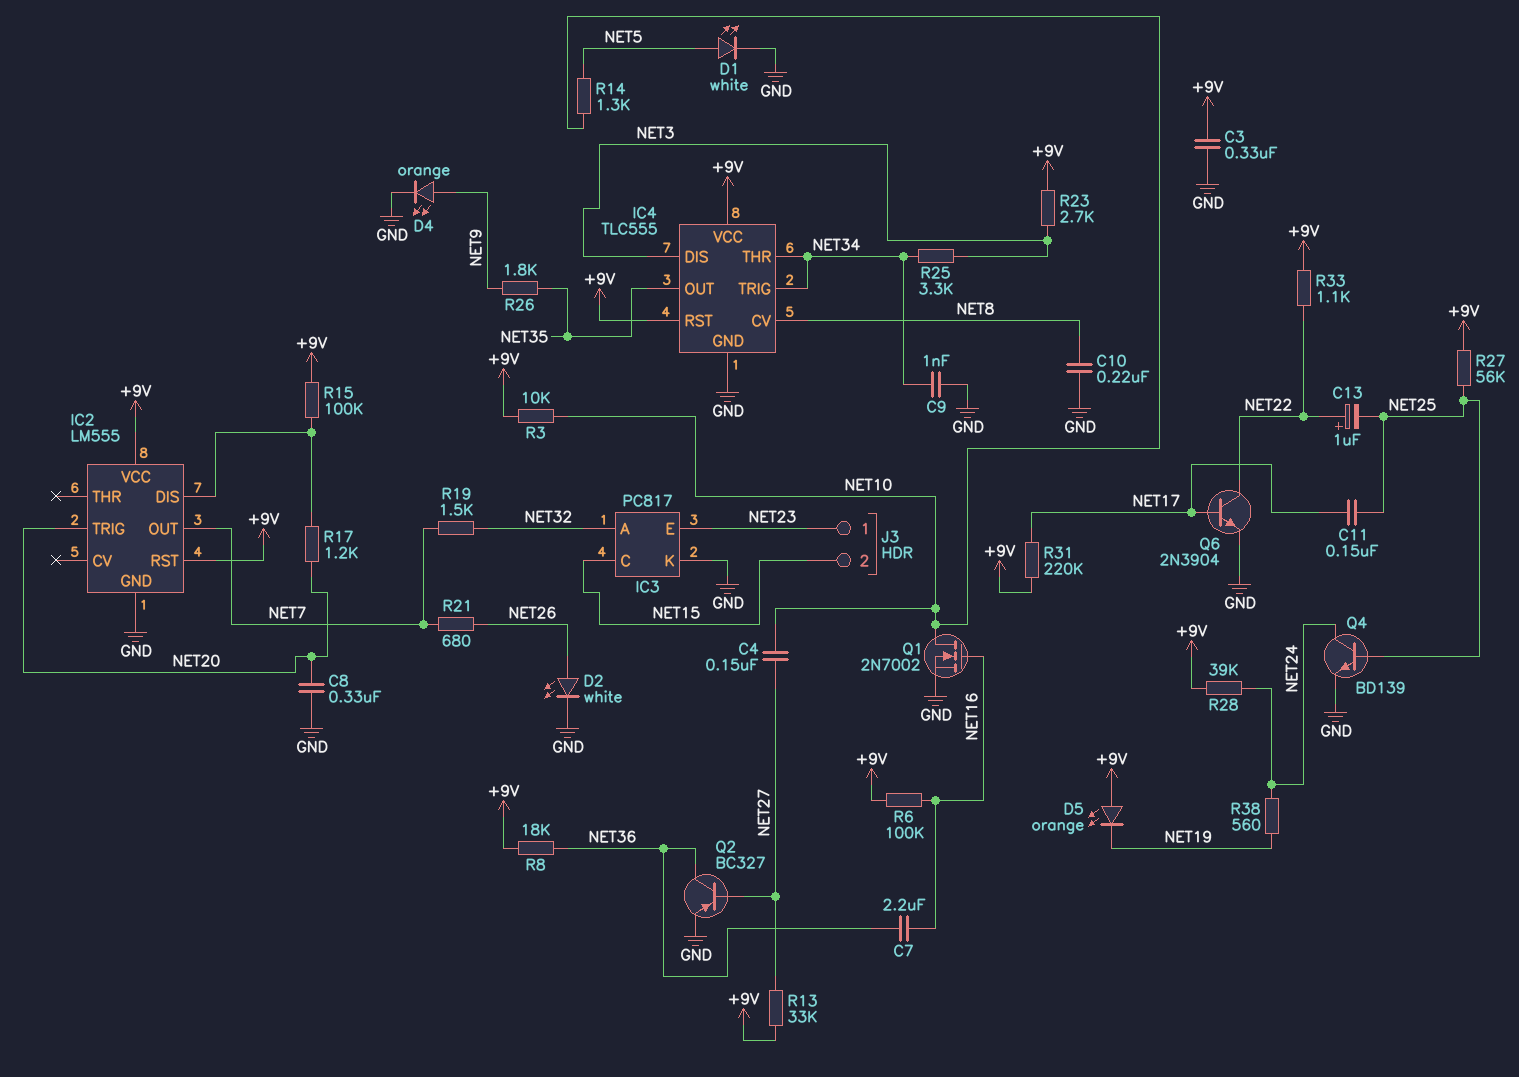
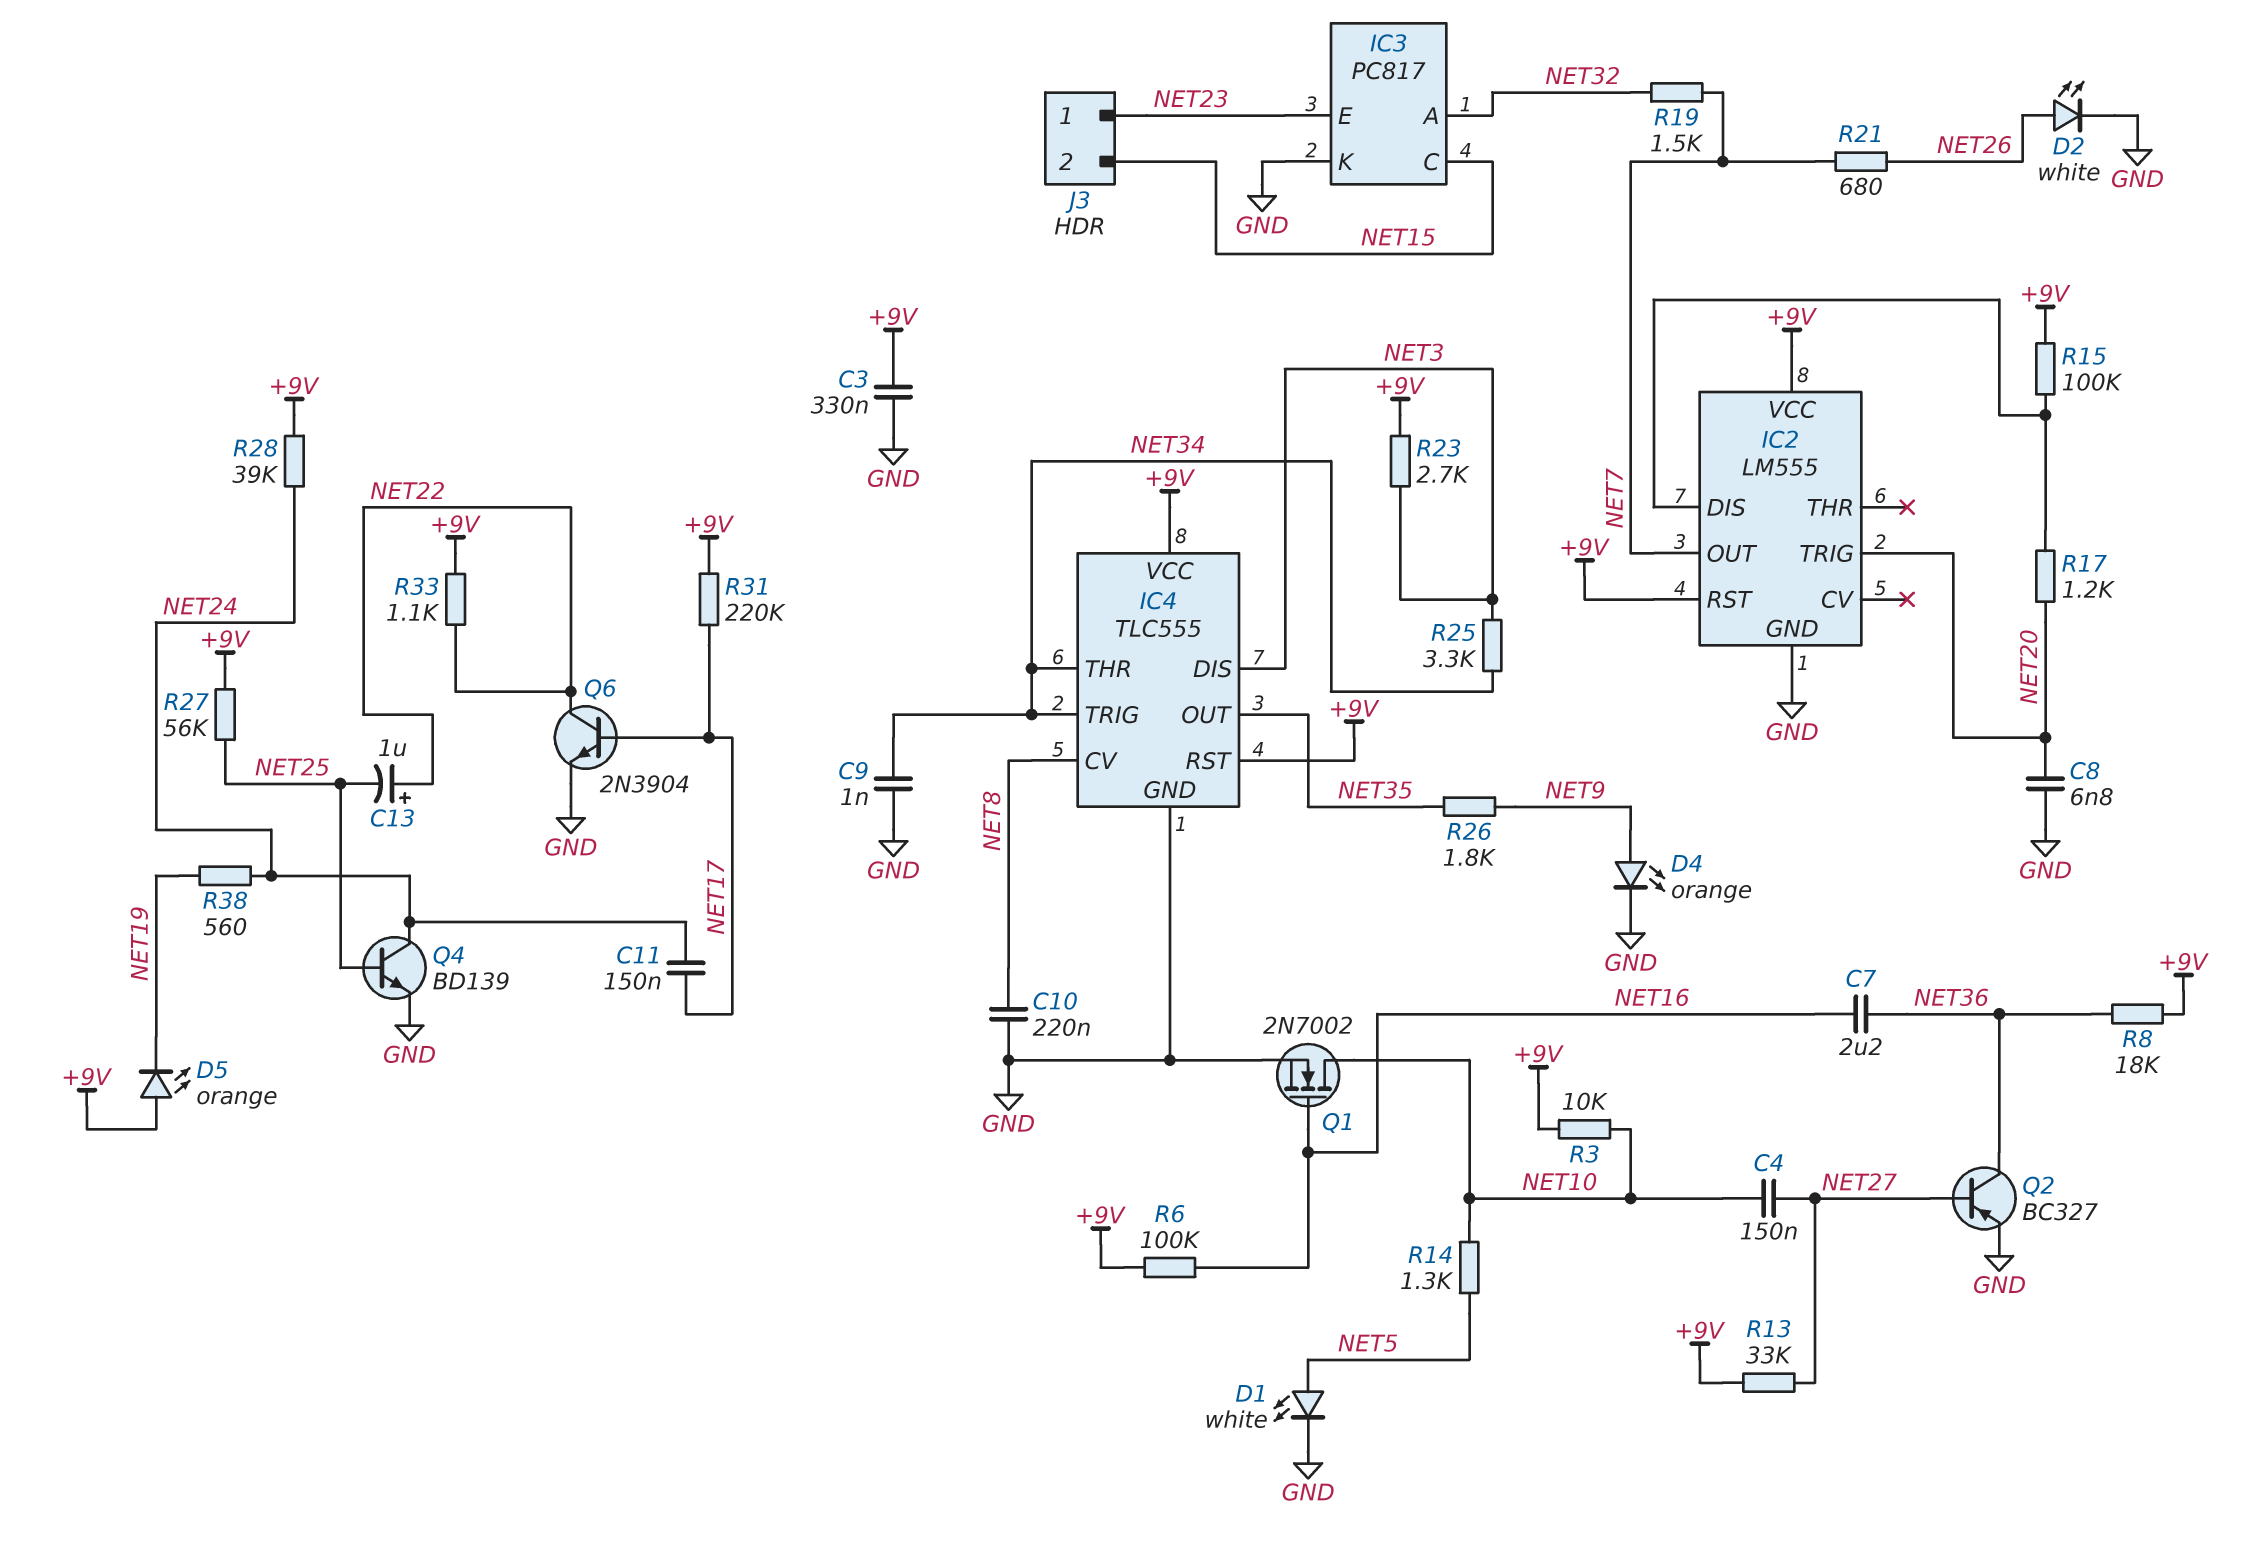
C8: 330nF (GND, NET20) -> 6.8nF (GND, NET20)
C11: 150nF (NET17, NET25) -> 150nF (NET17, NET24)

